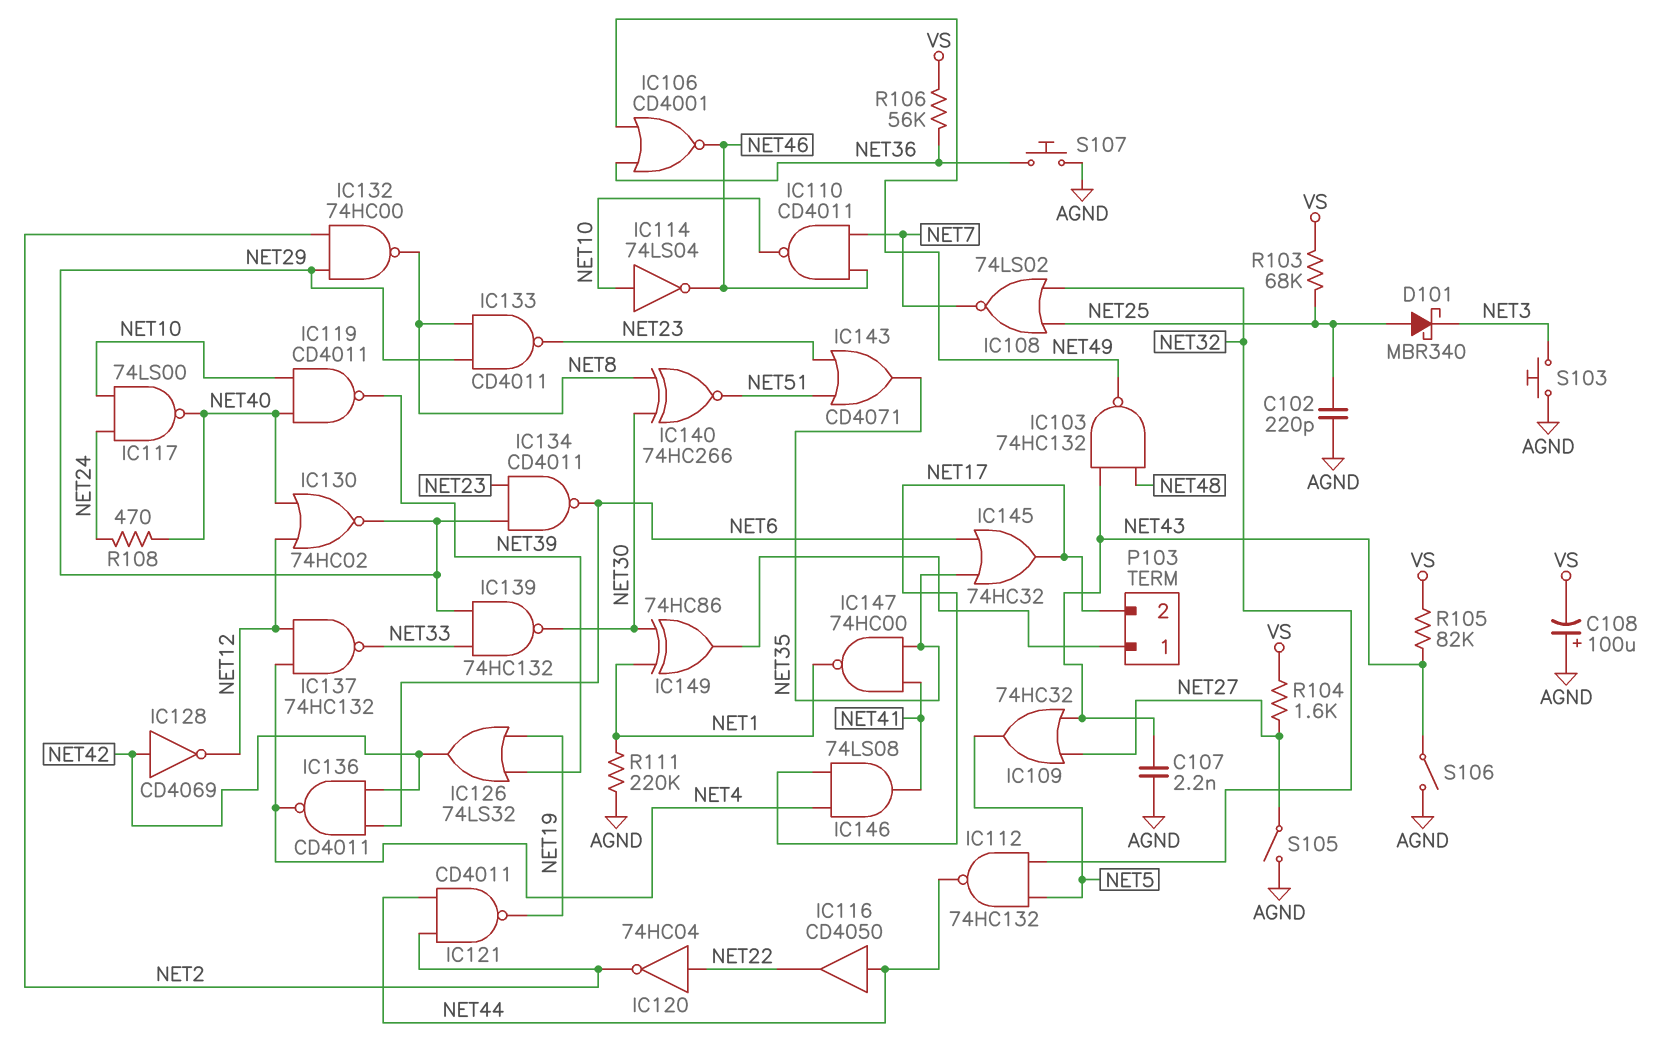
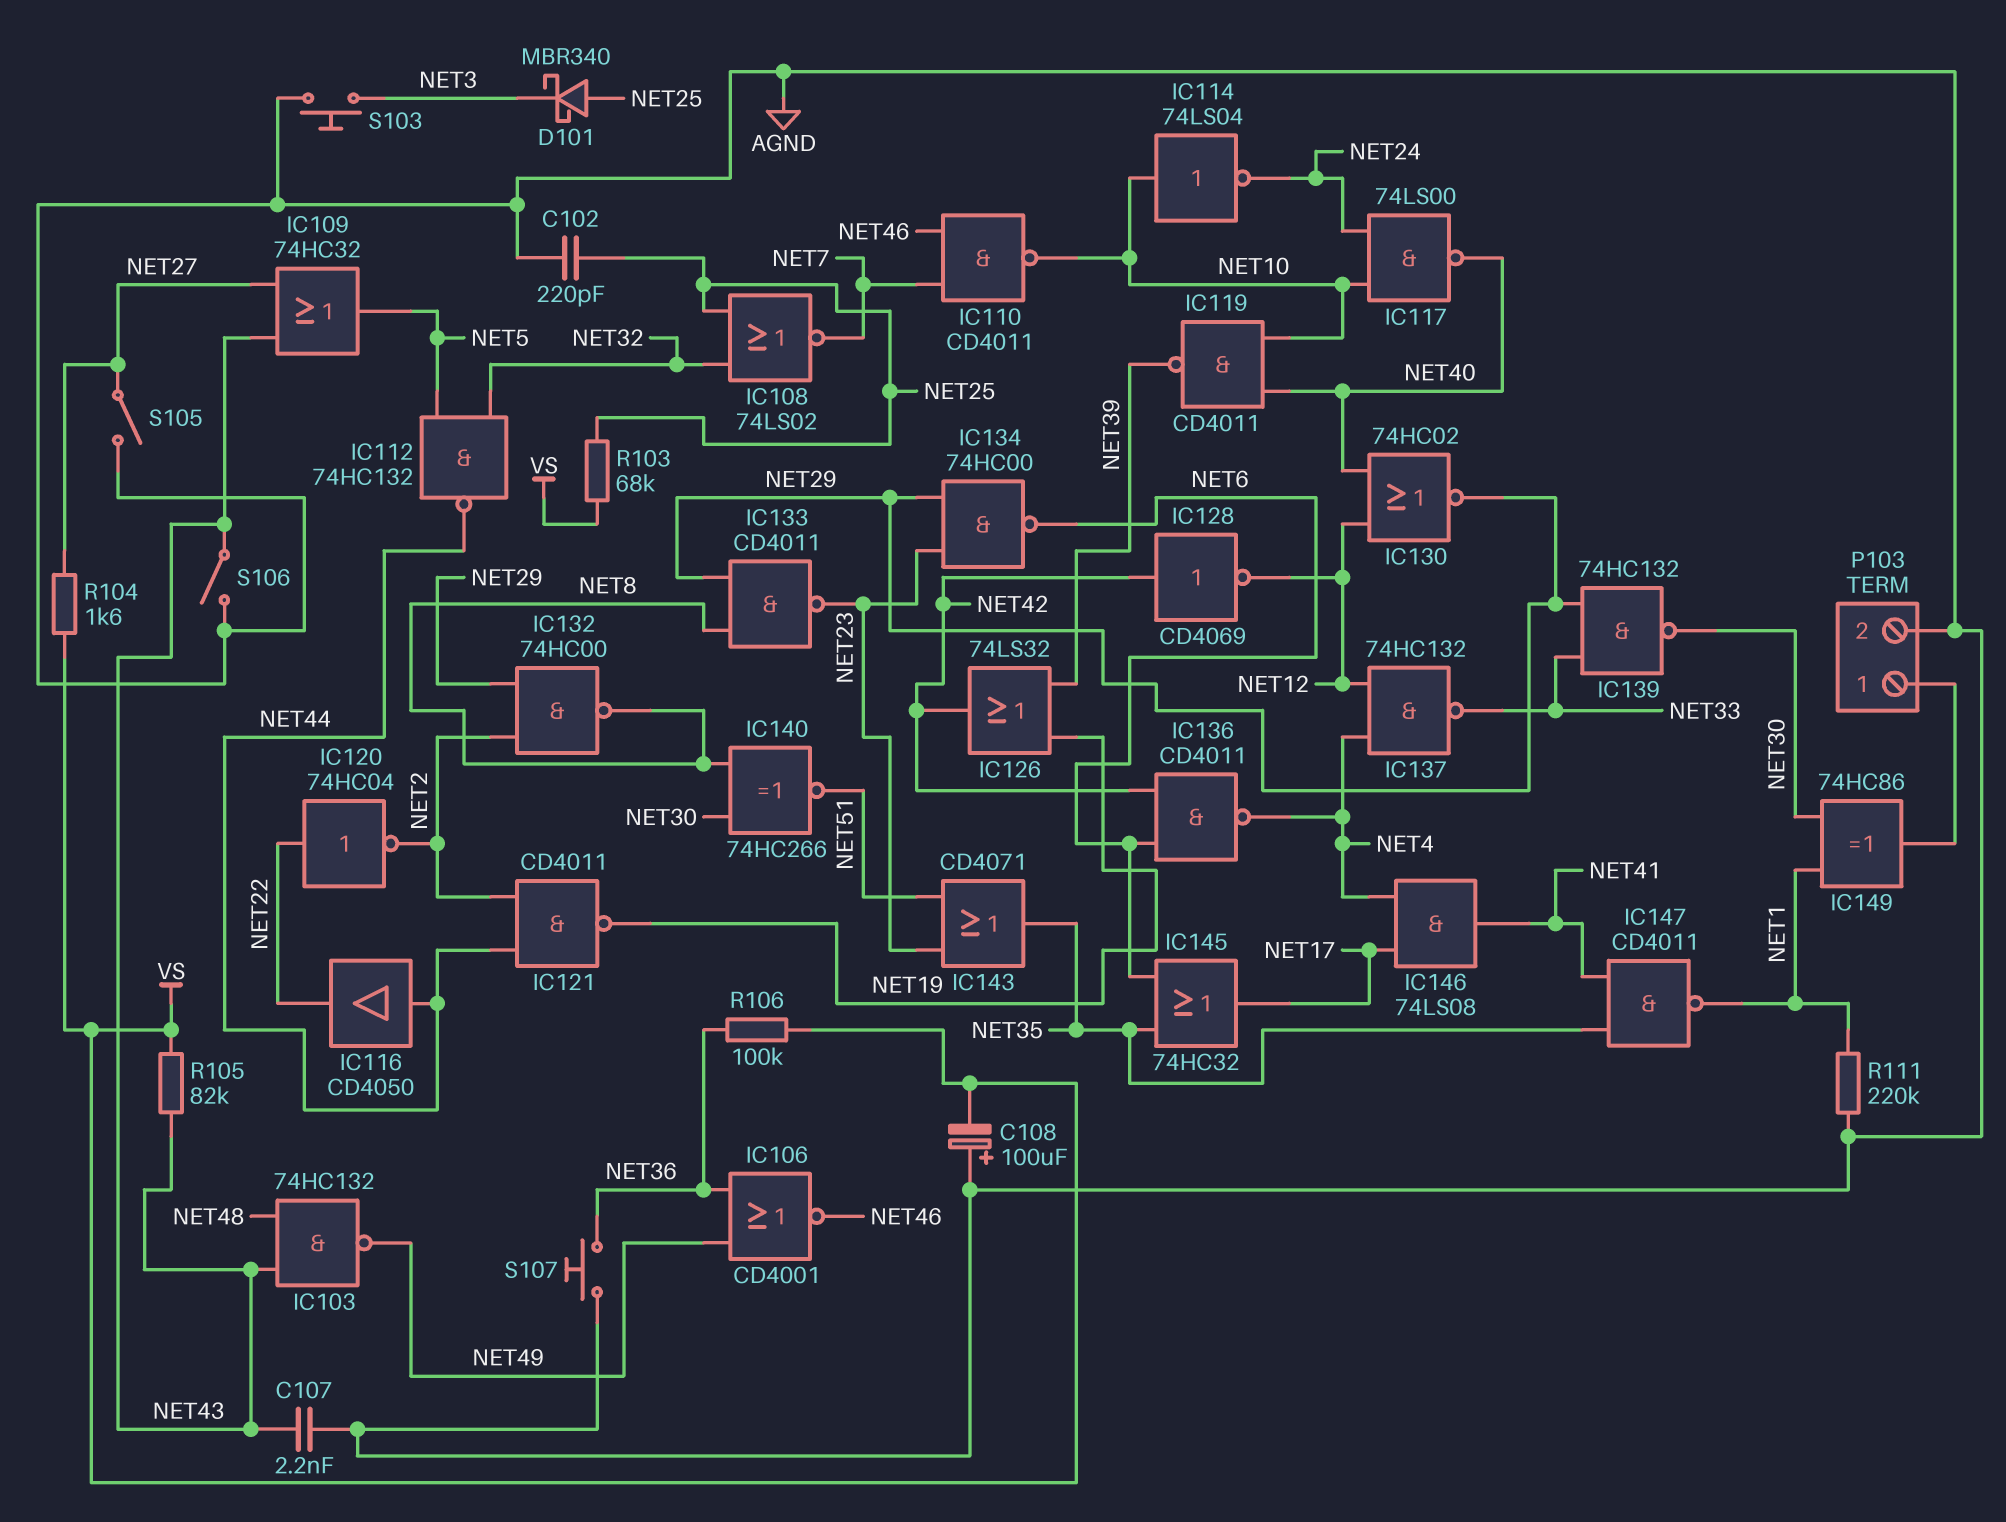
IC114: NOT 74LS04 (in NET10, out NET46) -> NOT 74LS04 (in NET10, out NET24)
IC134: NAND CD4011 (in NET23, in NET29, out NET6) -> NAND 74HC00 (in NET23, in NET29, out NET6)
IC147: NAND 74HC00 (in NET35, in NET41, out NET1) -> NAND CD4011 (in NET35, in NET41, out NET1)
P103 pin 2: NET17 -> AGND
R106: 56k (NET36, VS) -> 100k (NET36, VS)
R108: 470 (NET24, NET40) -> none

